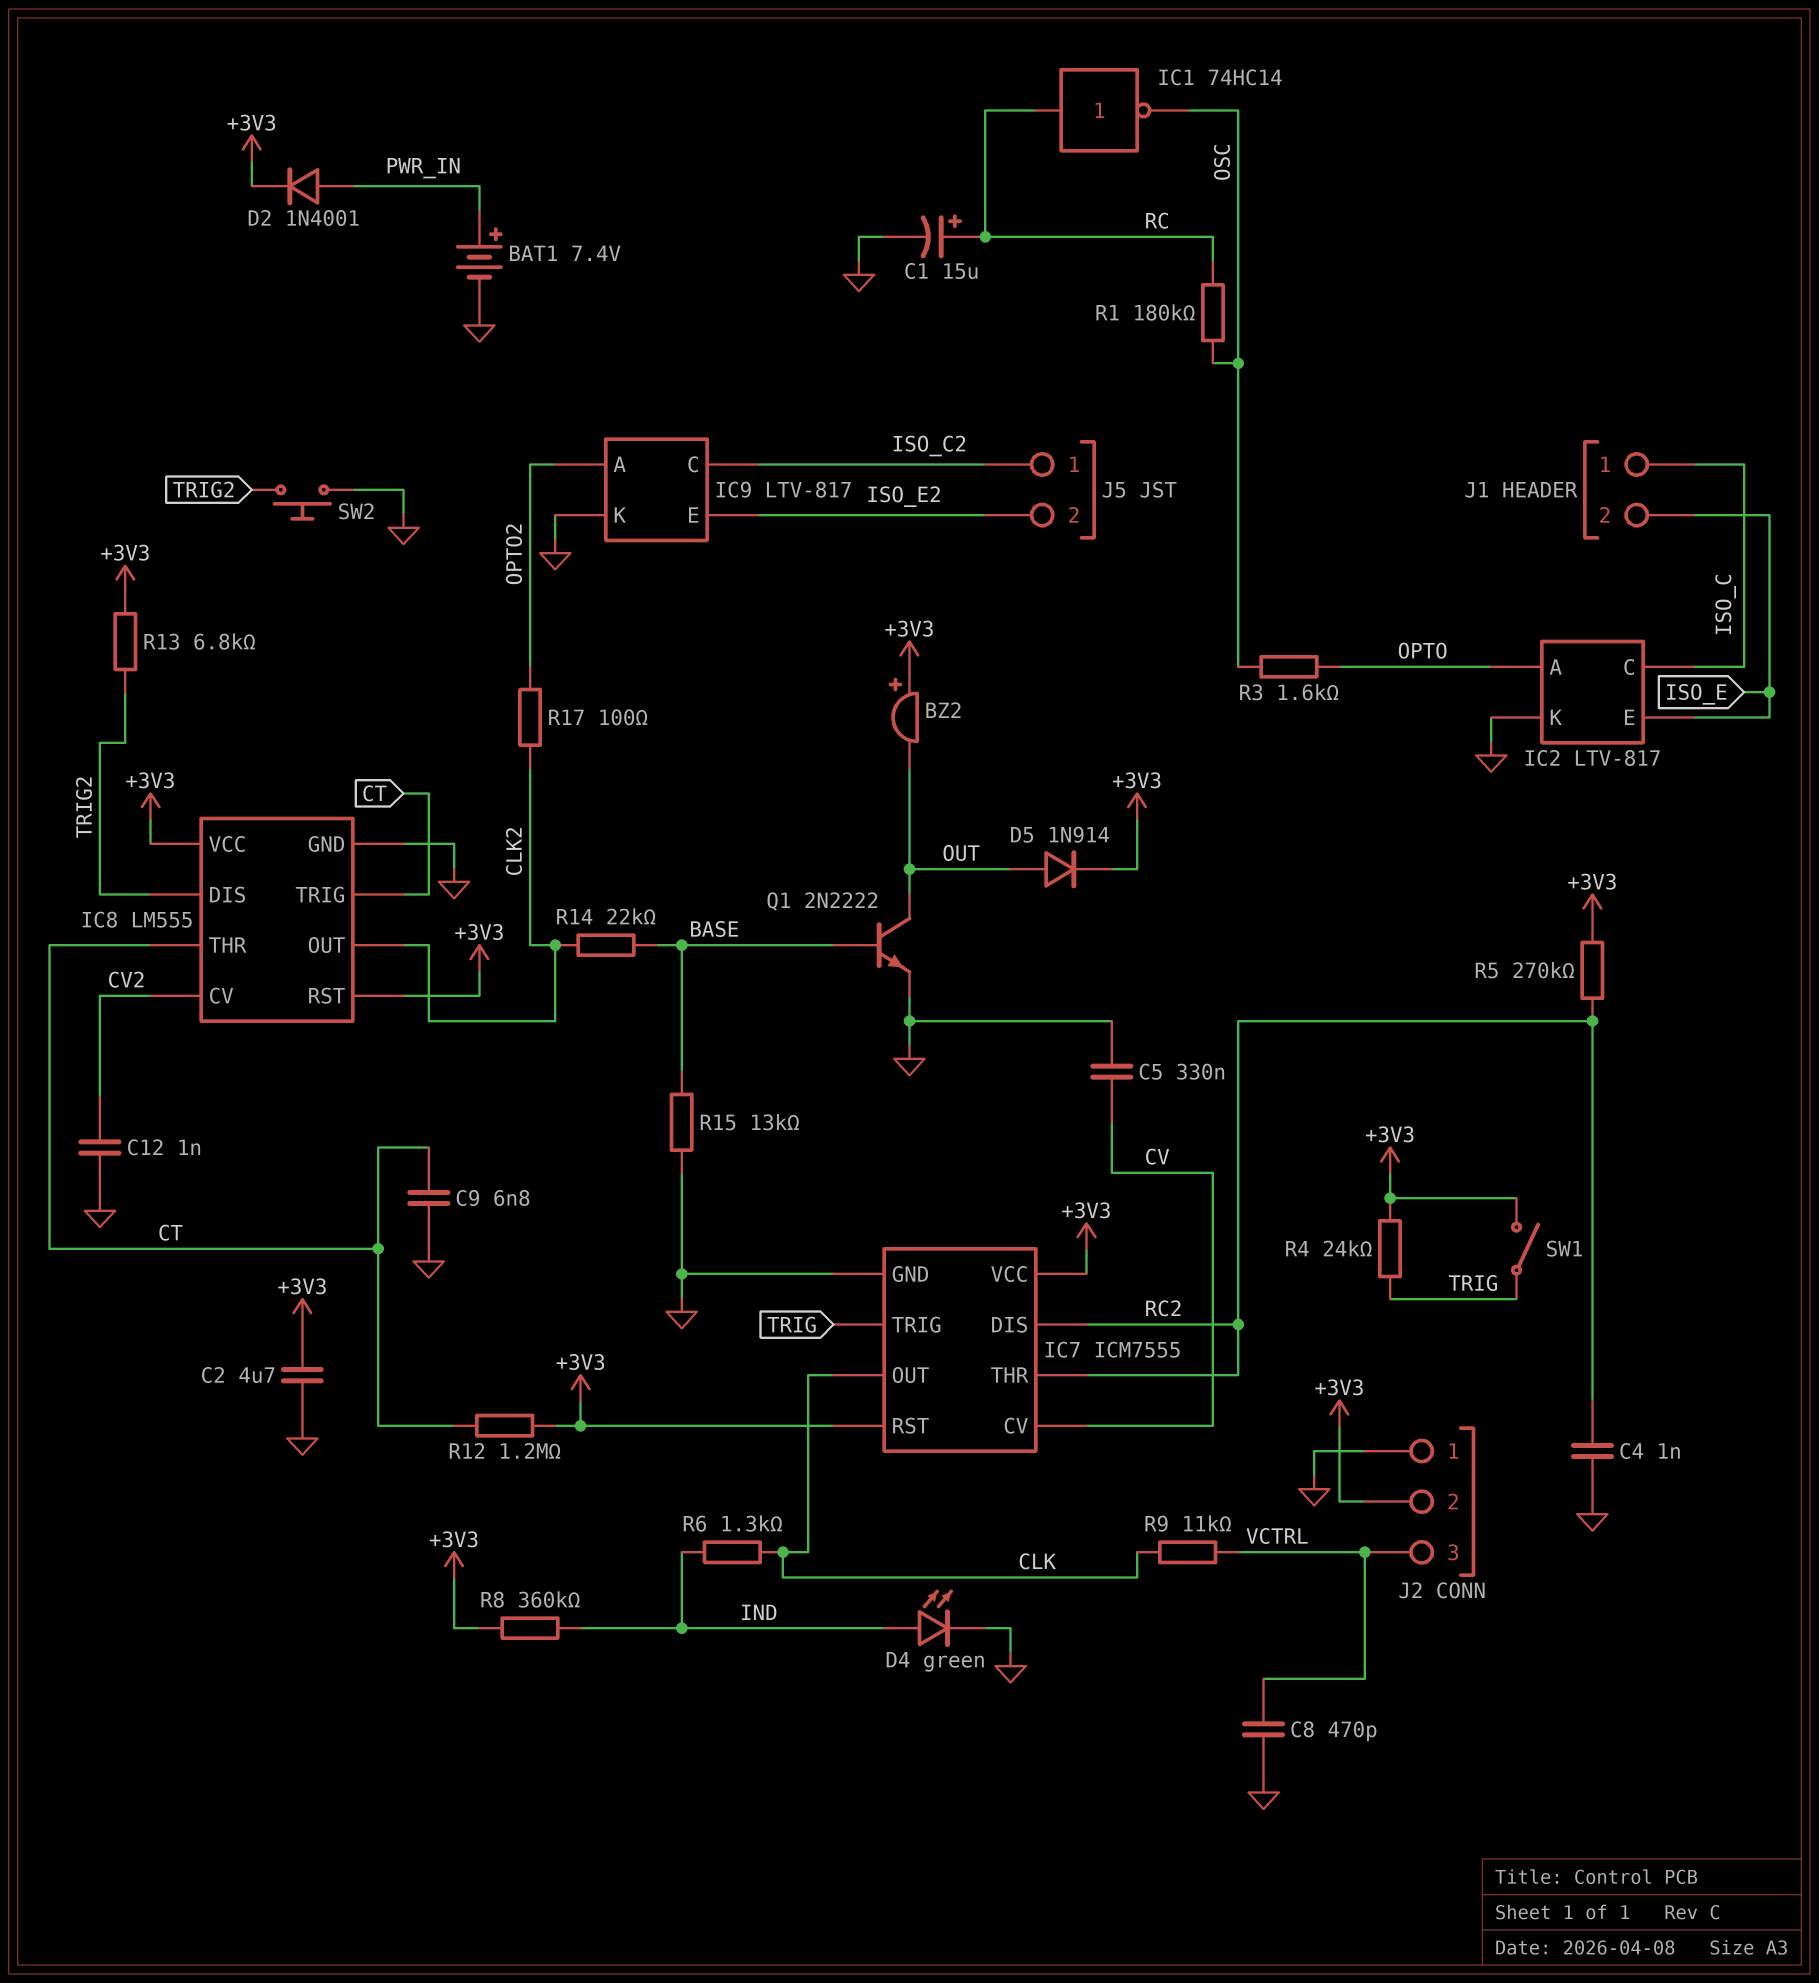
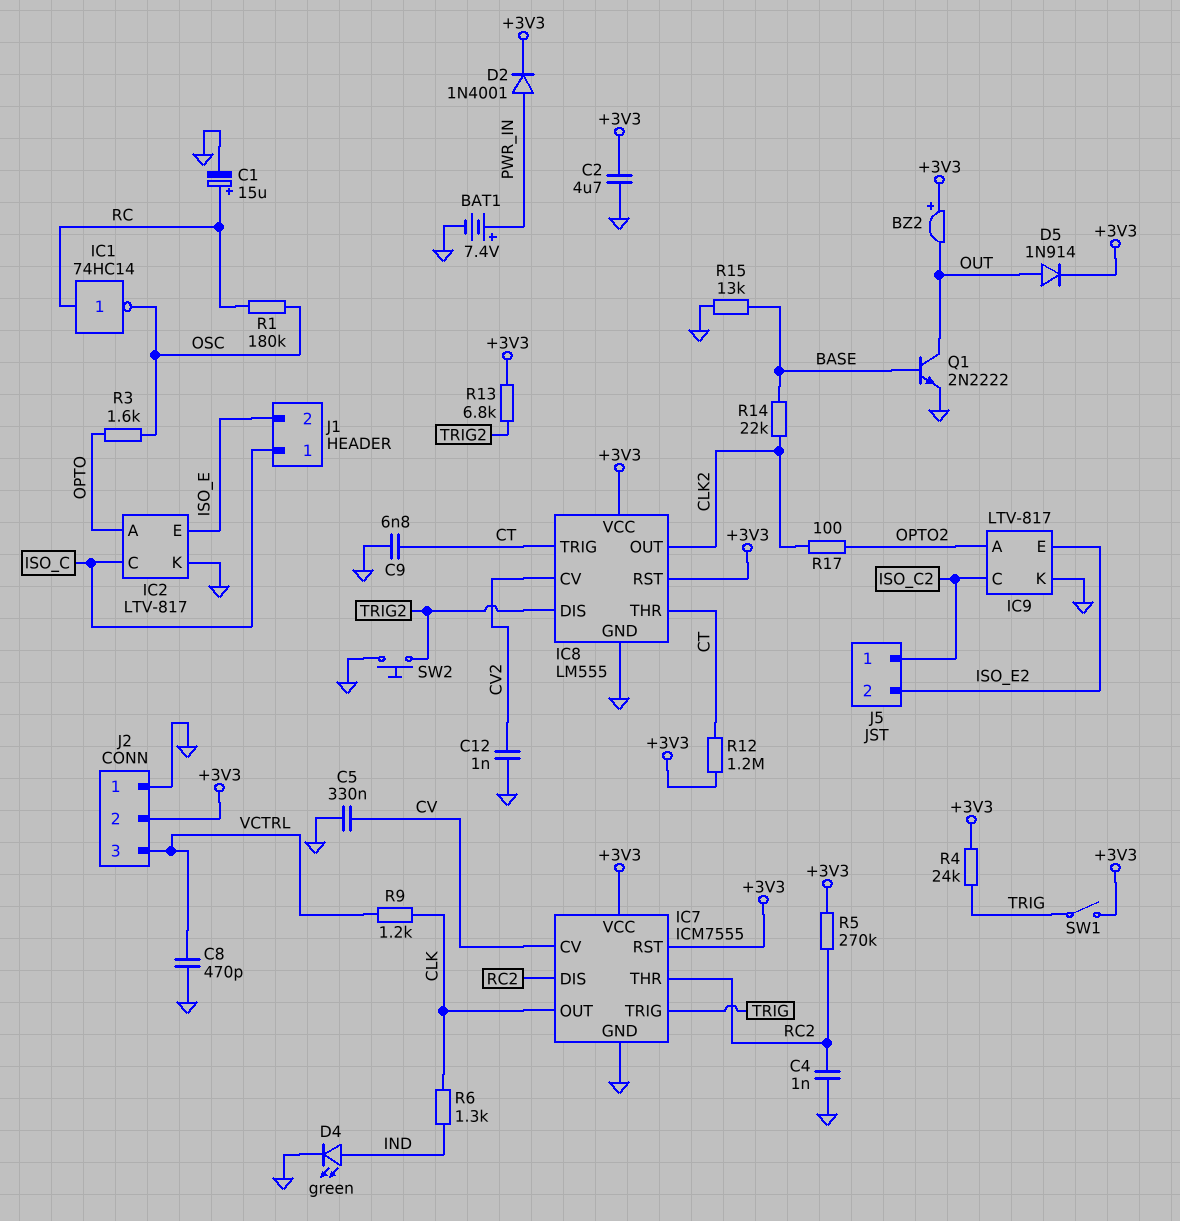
R8: 360k (+3V3, IND) -> none
R9: 11k (CLK, VCTRL) -> 1.2k (CLK, VCTRL)

